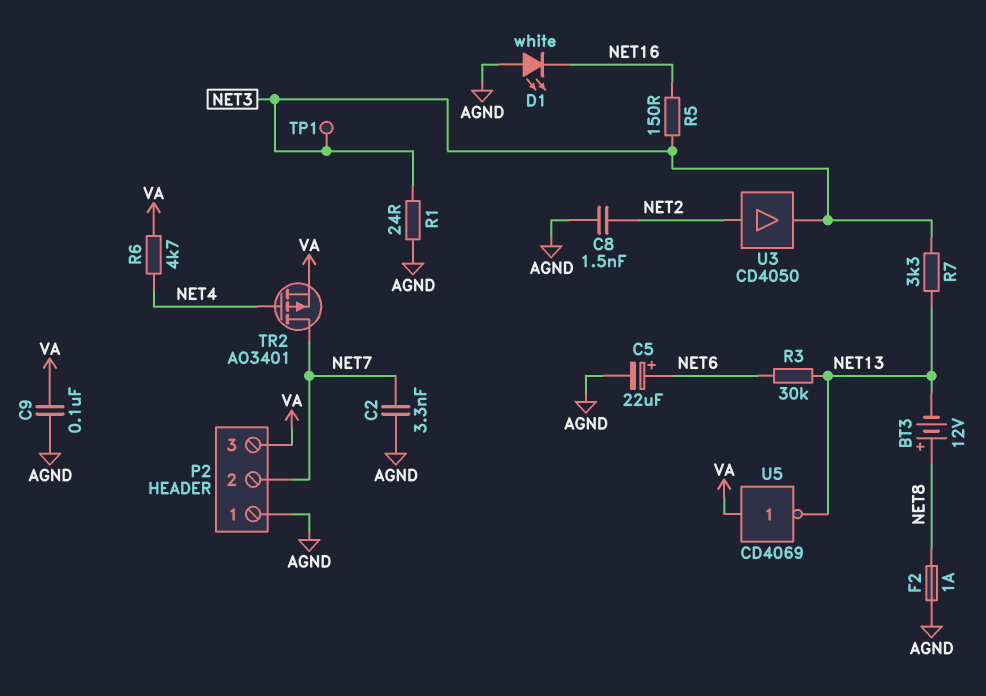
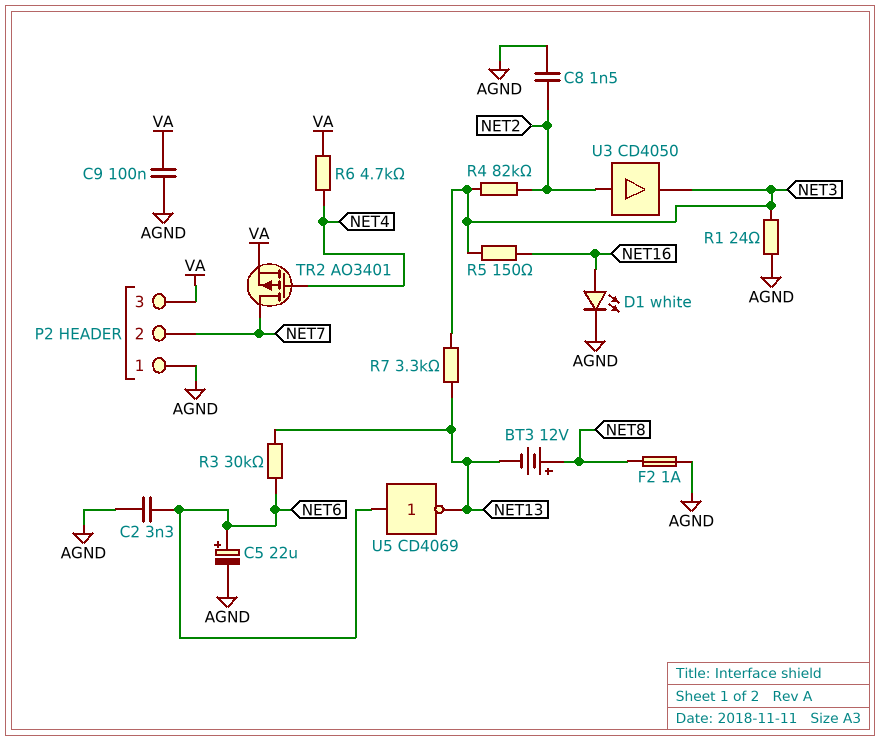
C2: 3.3nF (AGND, NET7) -> 3.3nF (AGND, NET6)
D1: LED white (A AGND, K NET16) -> LED white (A NET16, K AGND)
R4: none -> 82k (NET2, NET3)
TP1: test point (NET3) -> none
U5: NOT CD4069 (in VA, out NET13) -> NOT CD4069 (in NET6, out NET13)

